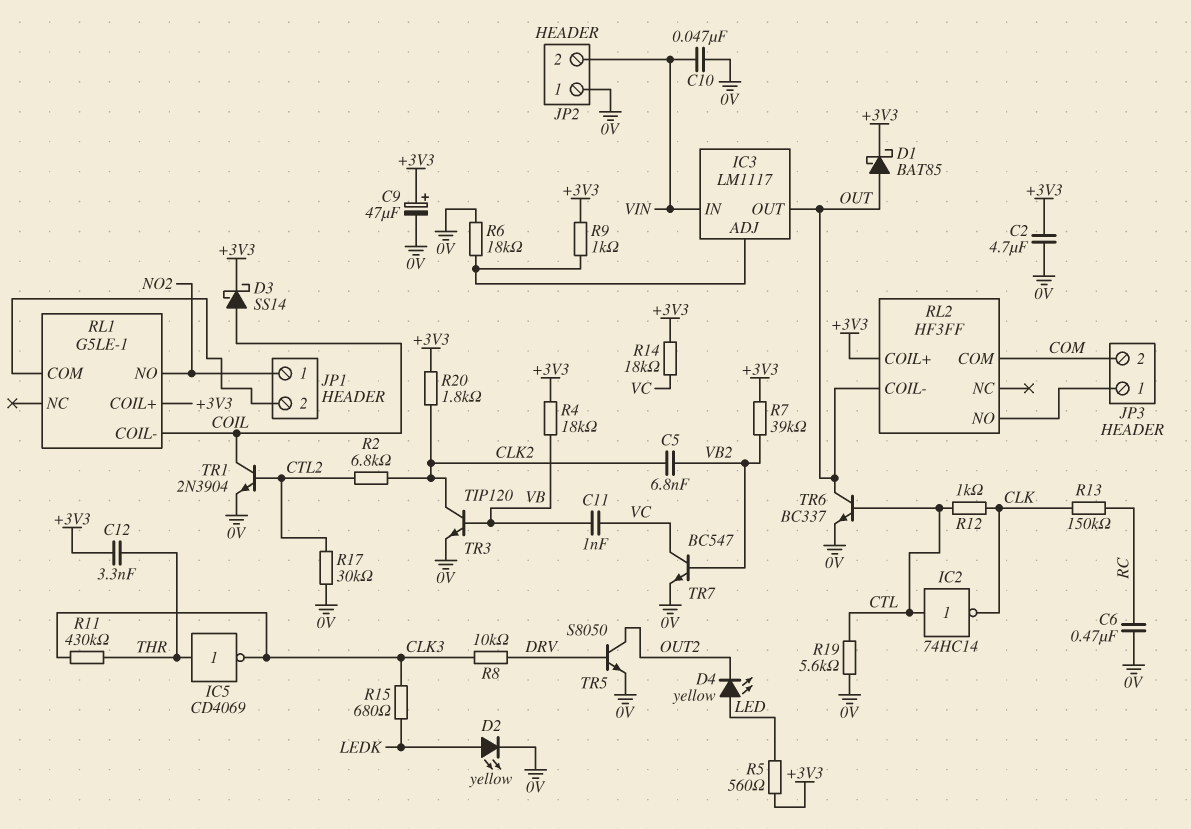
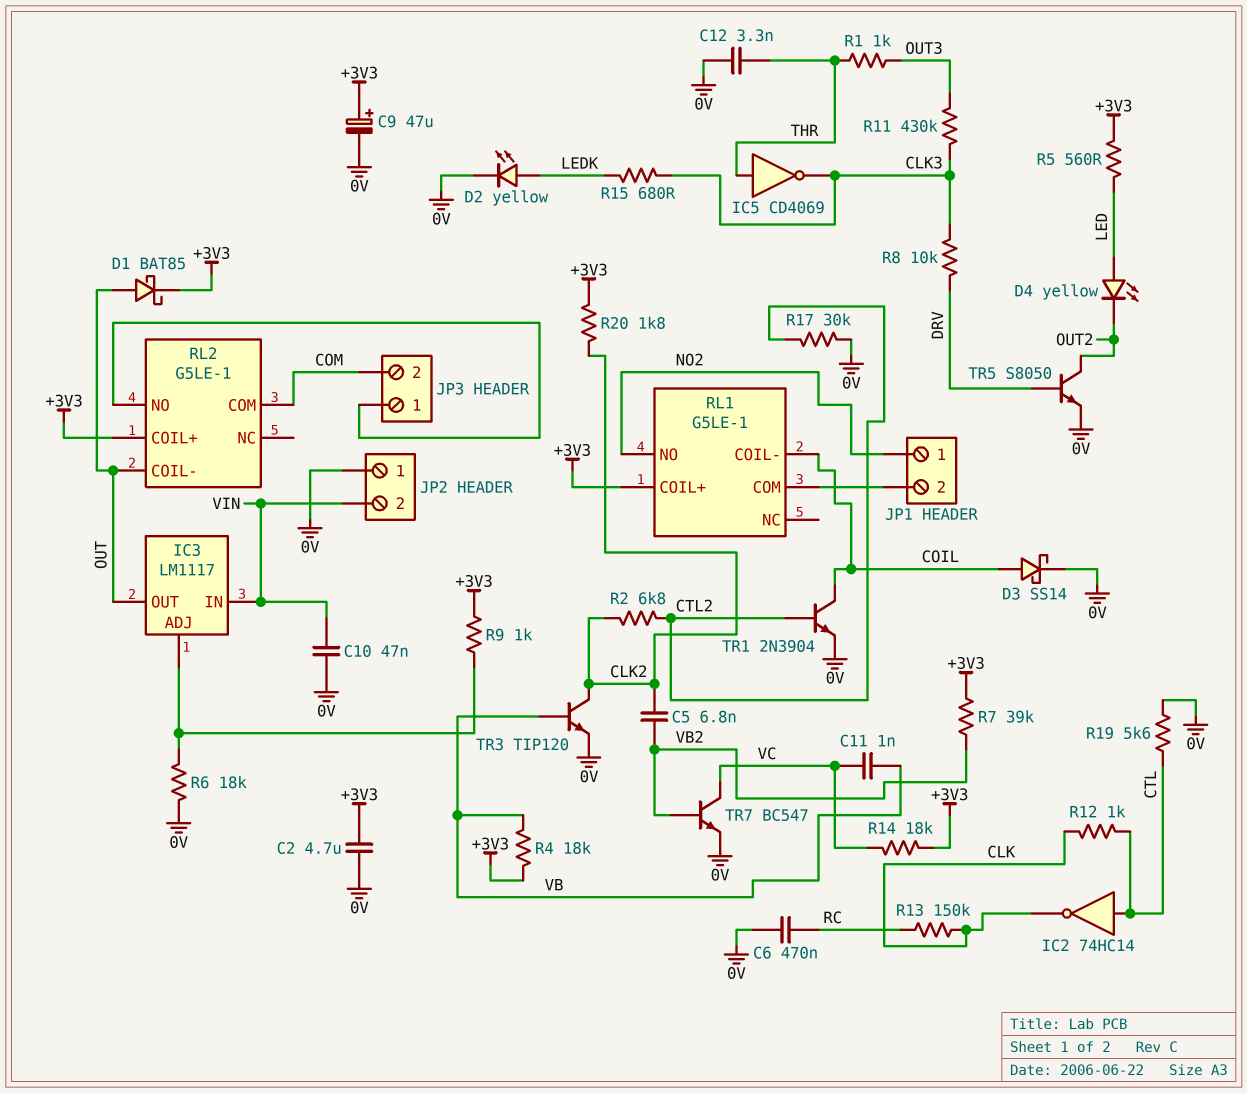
C12: 3.3nF (+3V3, THR) -> 3.3nF (0V, THR)
D3: schottky SS14 (A COIL, K +3V3) -> schottky SS14 (A COIL, K 0V)
R1: none -> 1k (OUT3, THR)
R11: 430k (CLK3, THR) -> 430k (CLK3, OUT3)
RL2: HF3FF -> G5LE-1
TR6: NPN BC337 (B CTL, C OUT, E 0V) -> none

